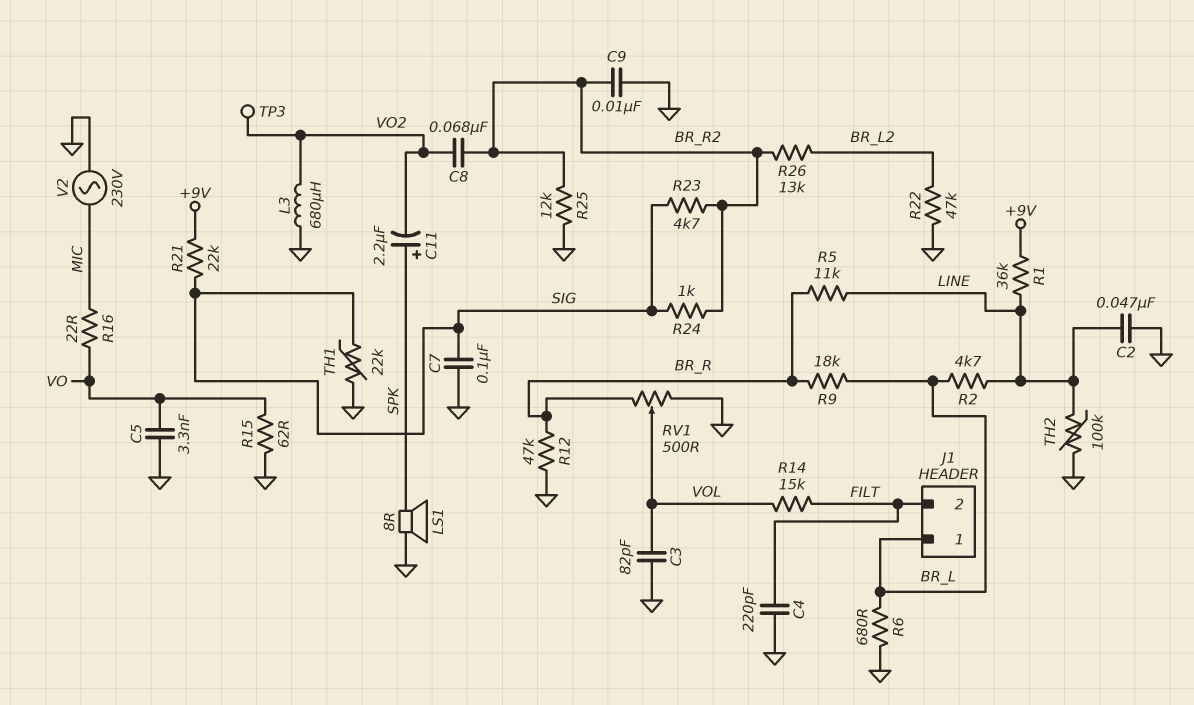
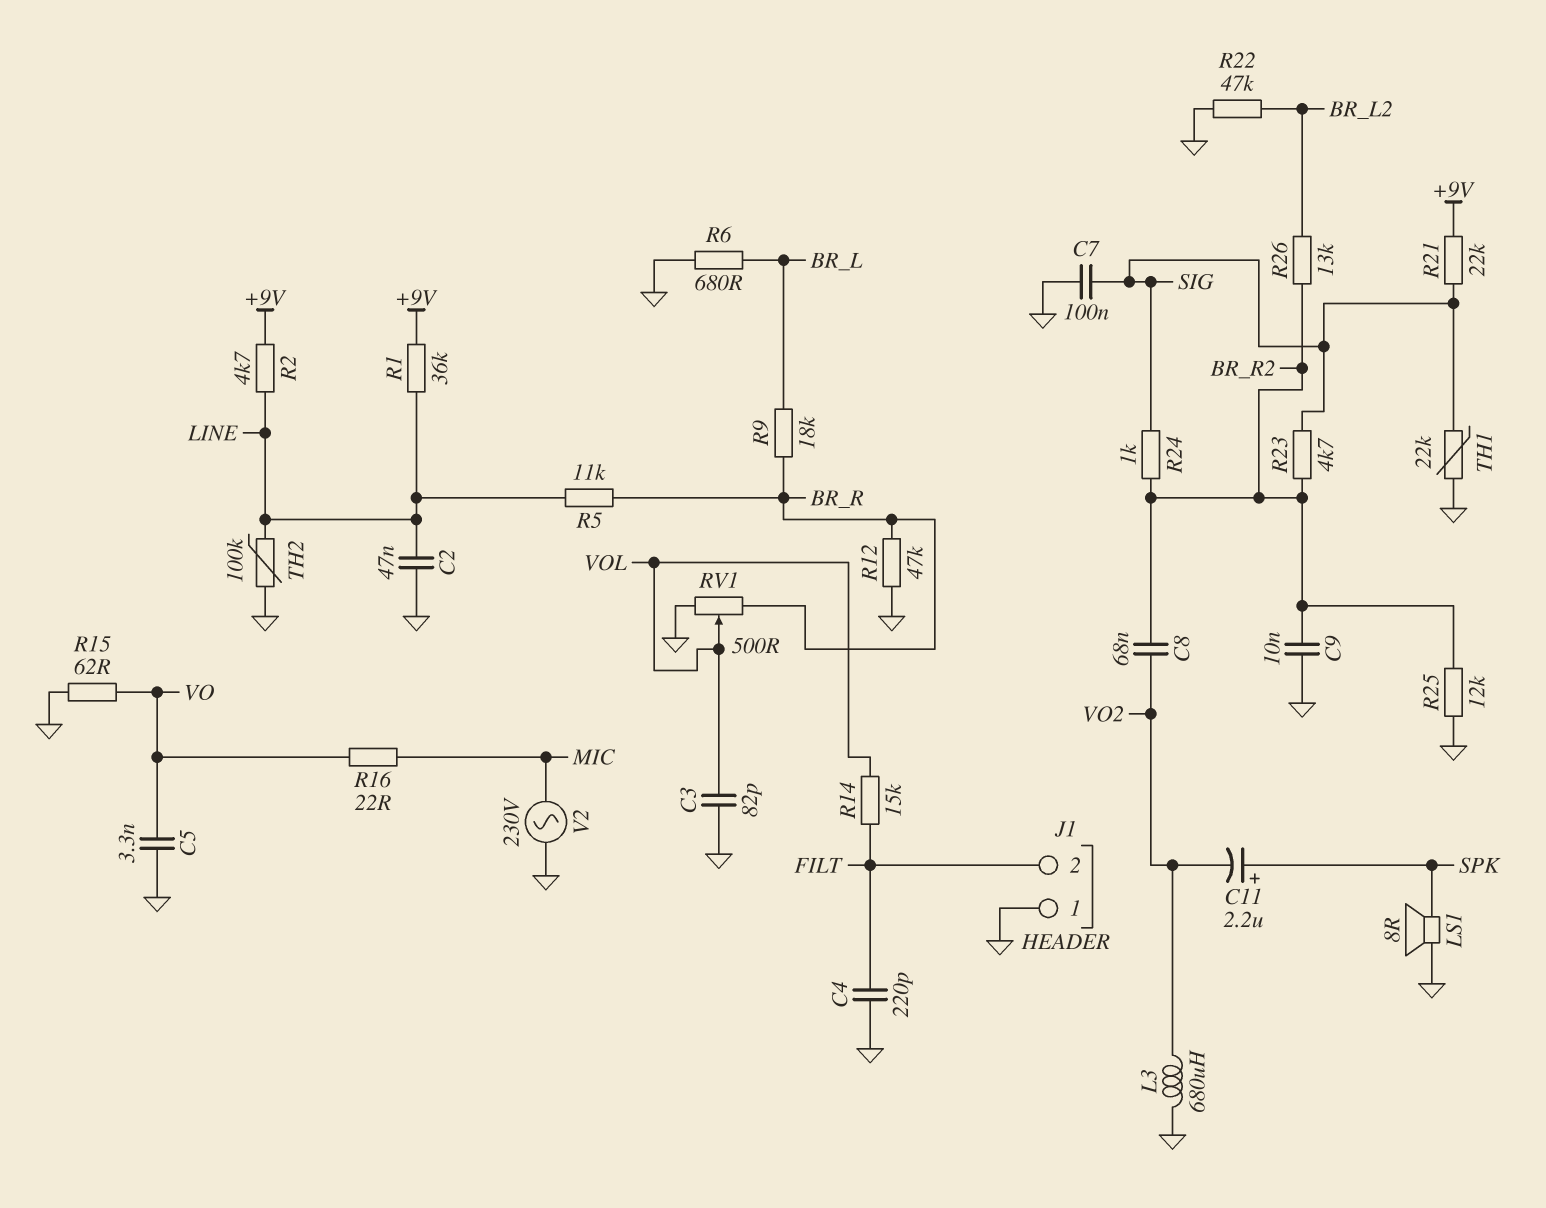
J1 pin 1: BR_L -> GND
R2: 4.7k (BR_L, LINE) -> 4.7k (+9V, LINE)
TP3: test point (VO2) -> none

